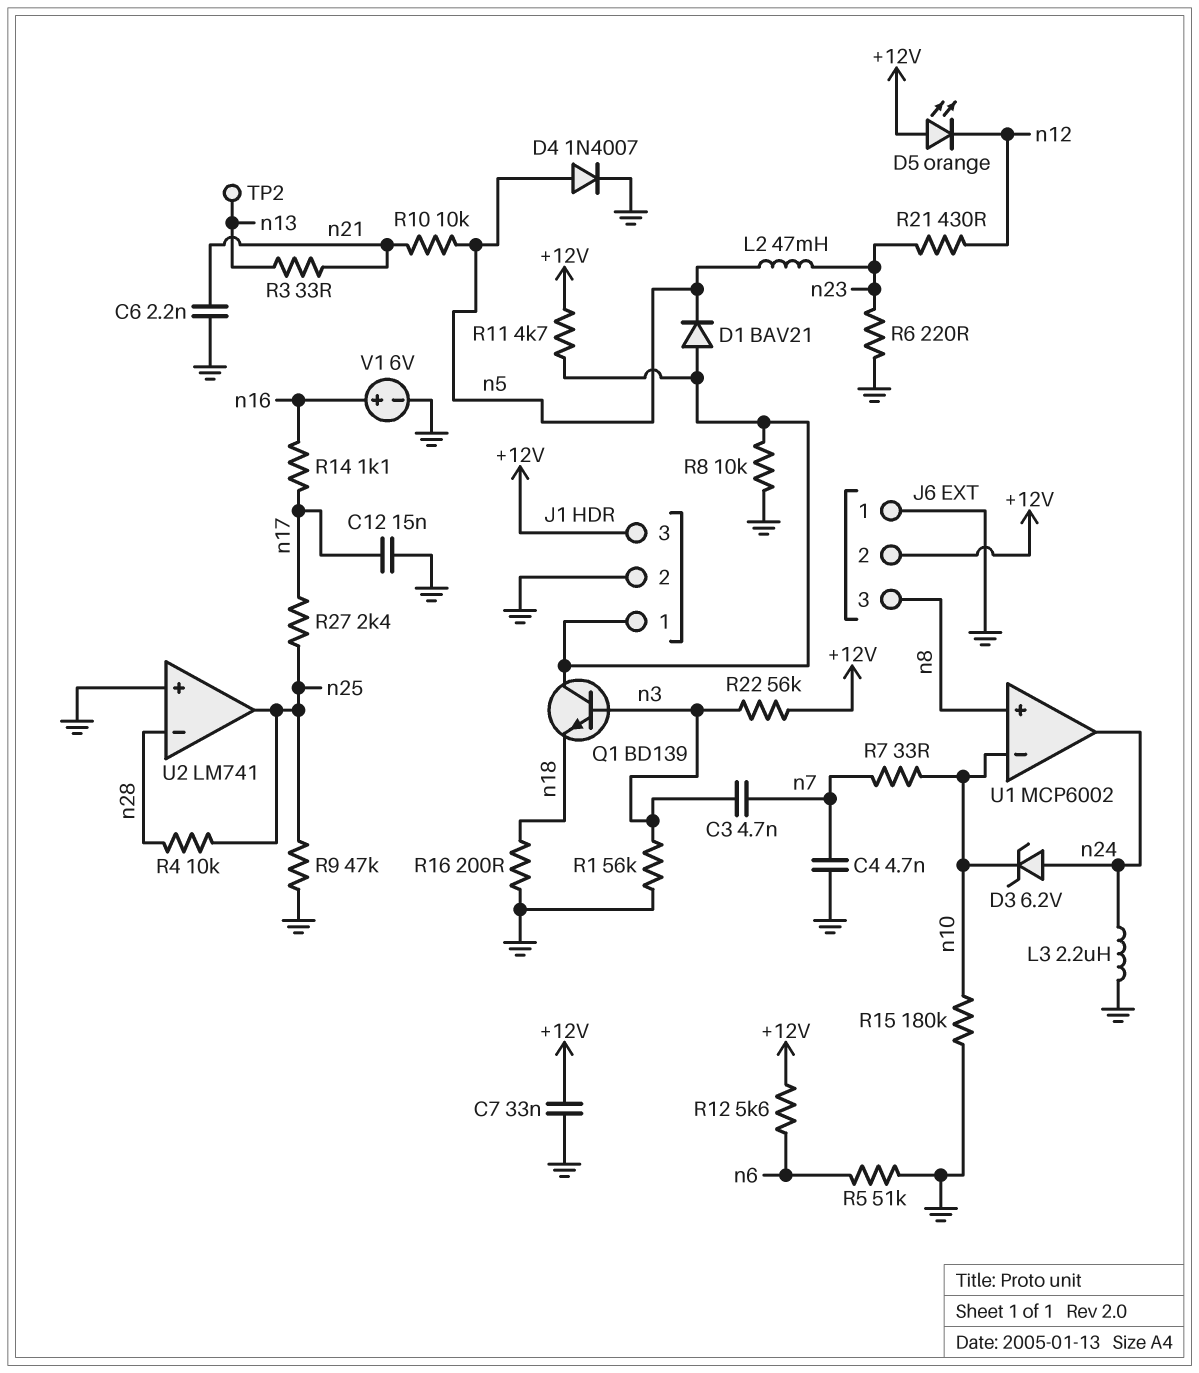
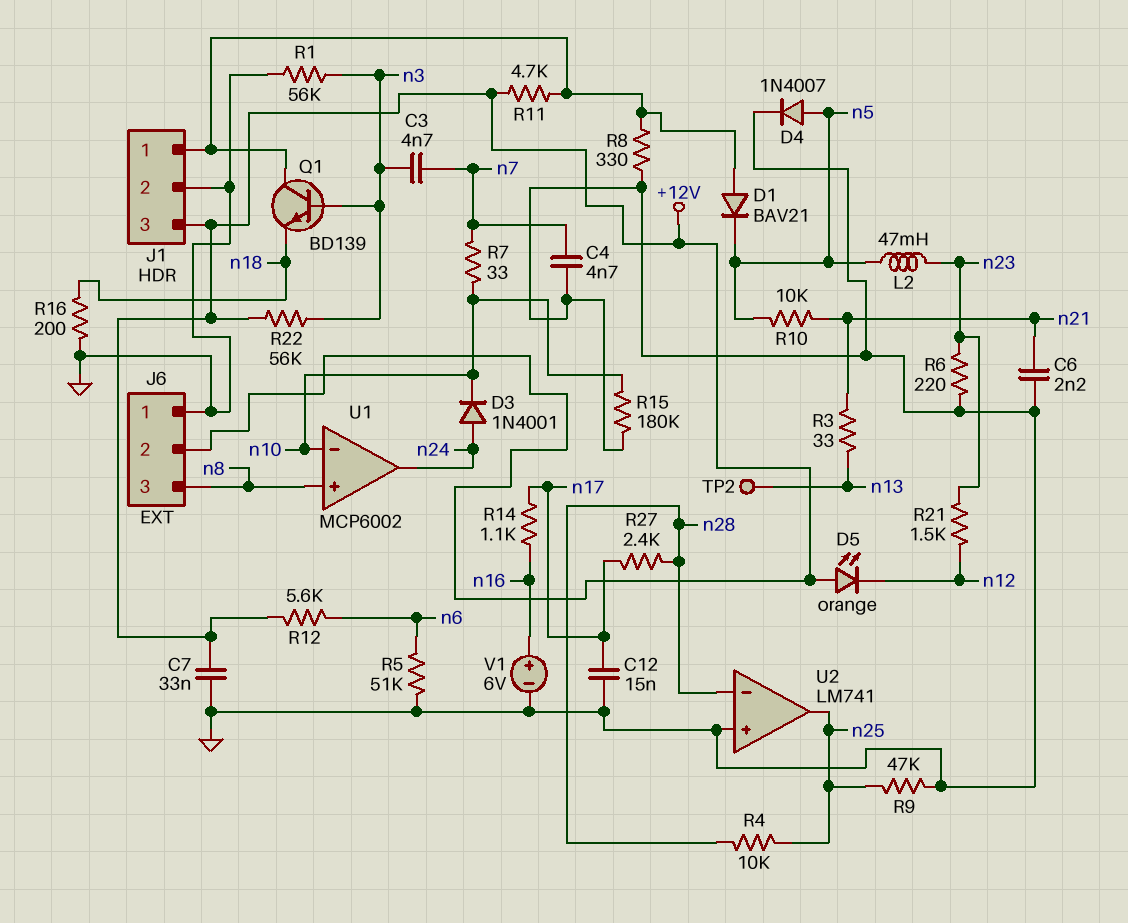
D3: zener 6.2V (A n24, K n10) -> diode 1N4001 (A n24, K n10)
L3: 2.2uH (GND, n24) -> none
R8: 10k (GND, J1/1) -> 330 (GND, J1/1)
R21: 430 (n12, n23) -> 1.5k (n12, n23)
R27: 2.4k (n17, n25) -> 2.4k (n17, n28)

